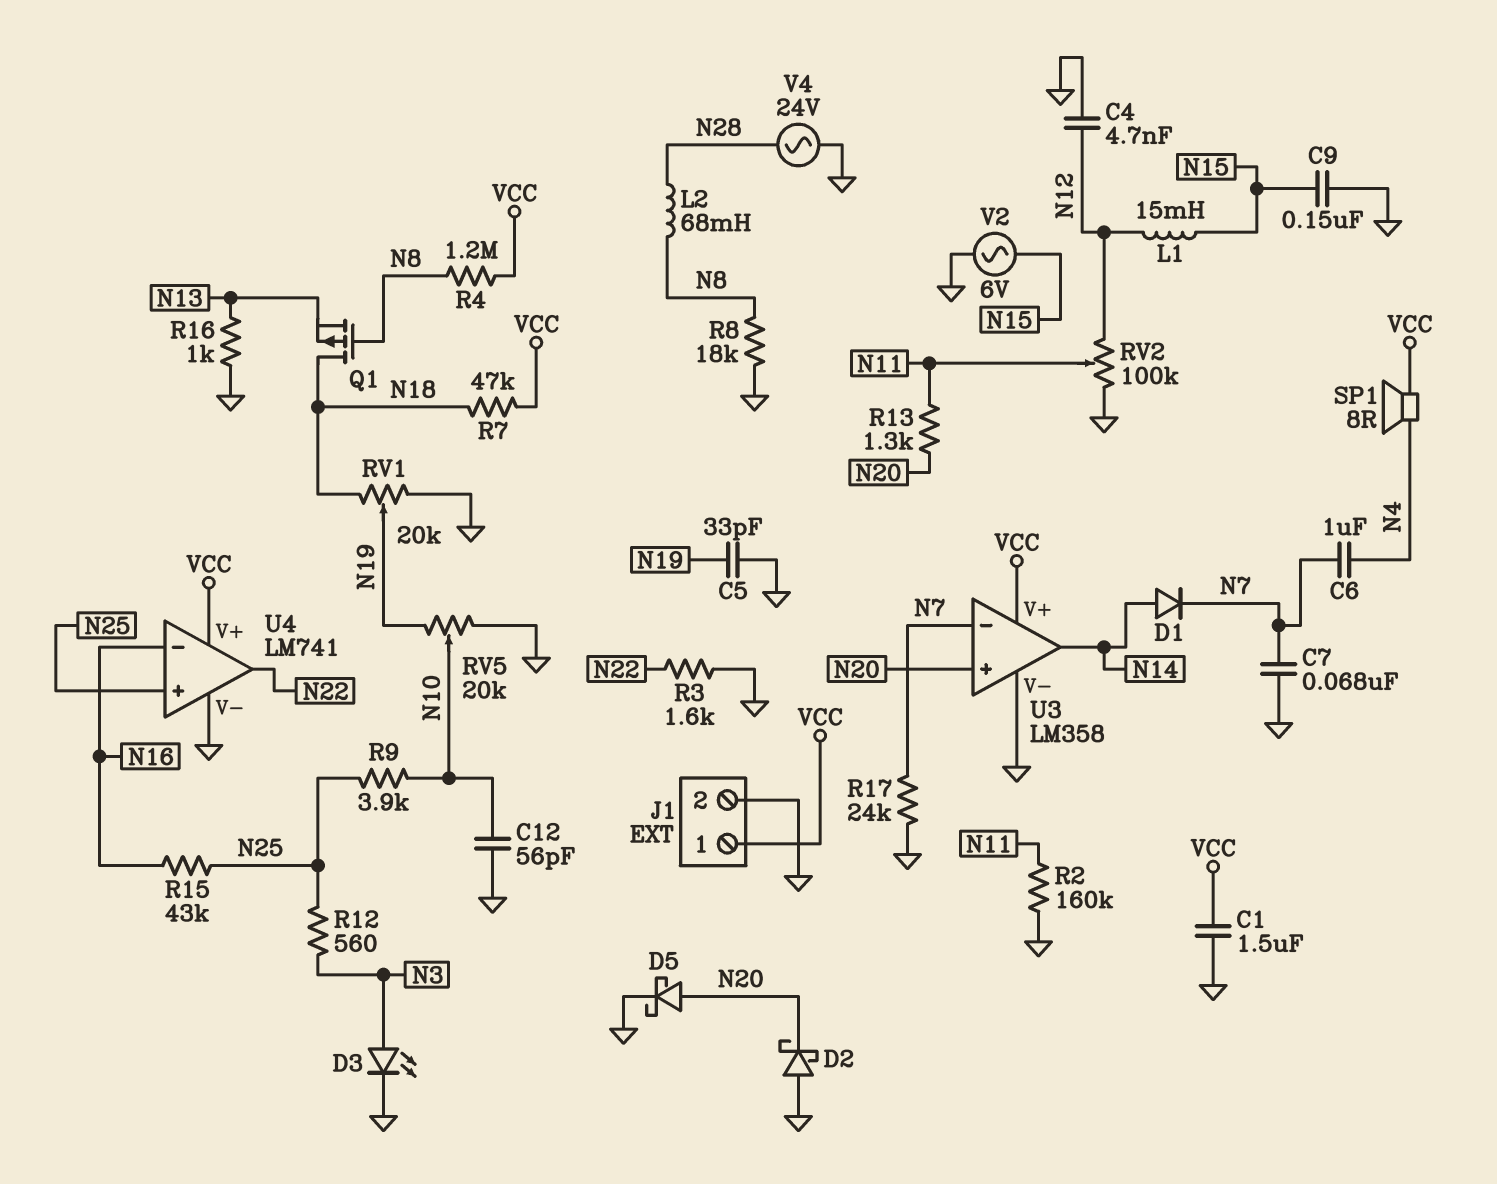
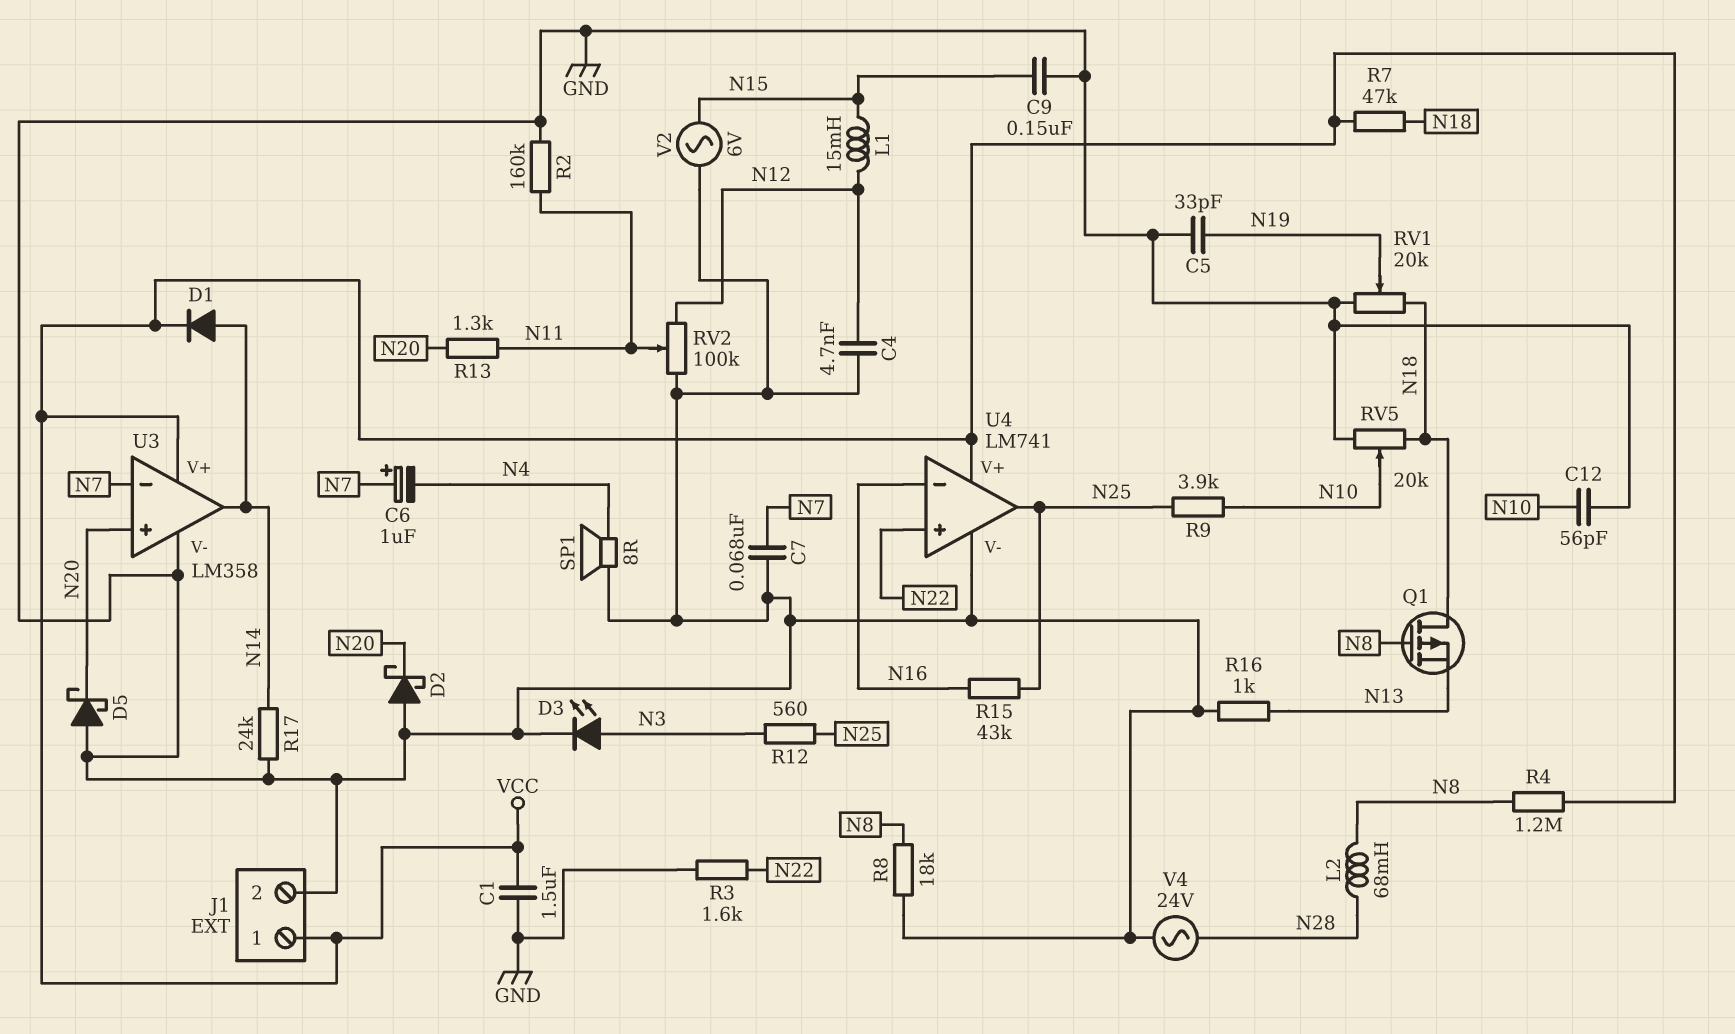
C6: 1uF (N4, N7) -> 1uF (plus N7, minus N4)
D1: diode (A N14, K N7) -> diode (A N14, K VCC)
D5: schottky (A N20, K GND) -> schottky (A GND, K N20)
R17: 24k (GND, N7) -> 24k (GND, N14)
RV5: 20k (GND, N19, wiper N10) -> 20k (GND, N18, wiper N10)
SP1: speaker 8R (N4, VCC) -> speaker 8R (GND, N4)
U4 pin in+: N25 -> N22
U4 pin out: N22 -> N25

